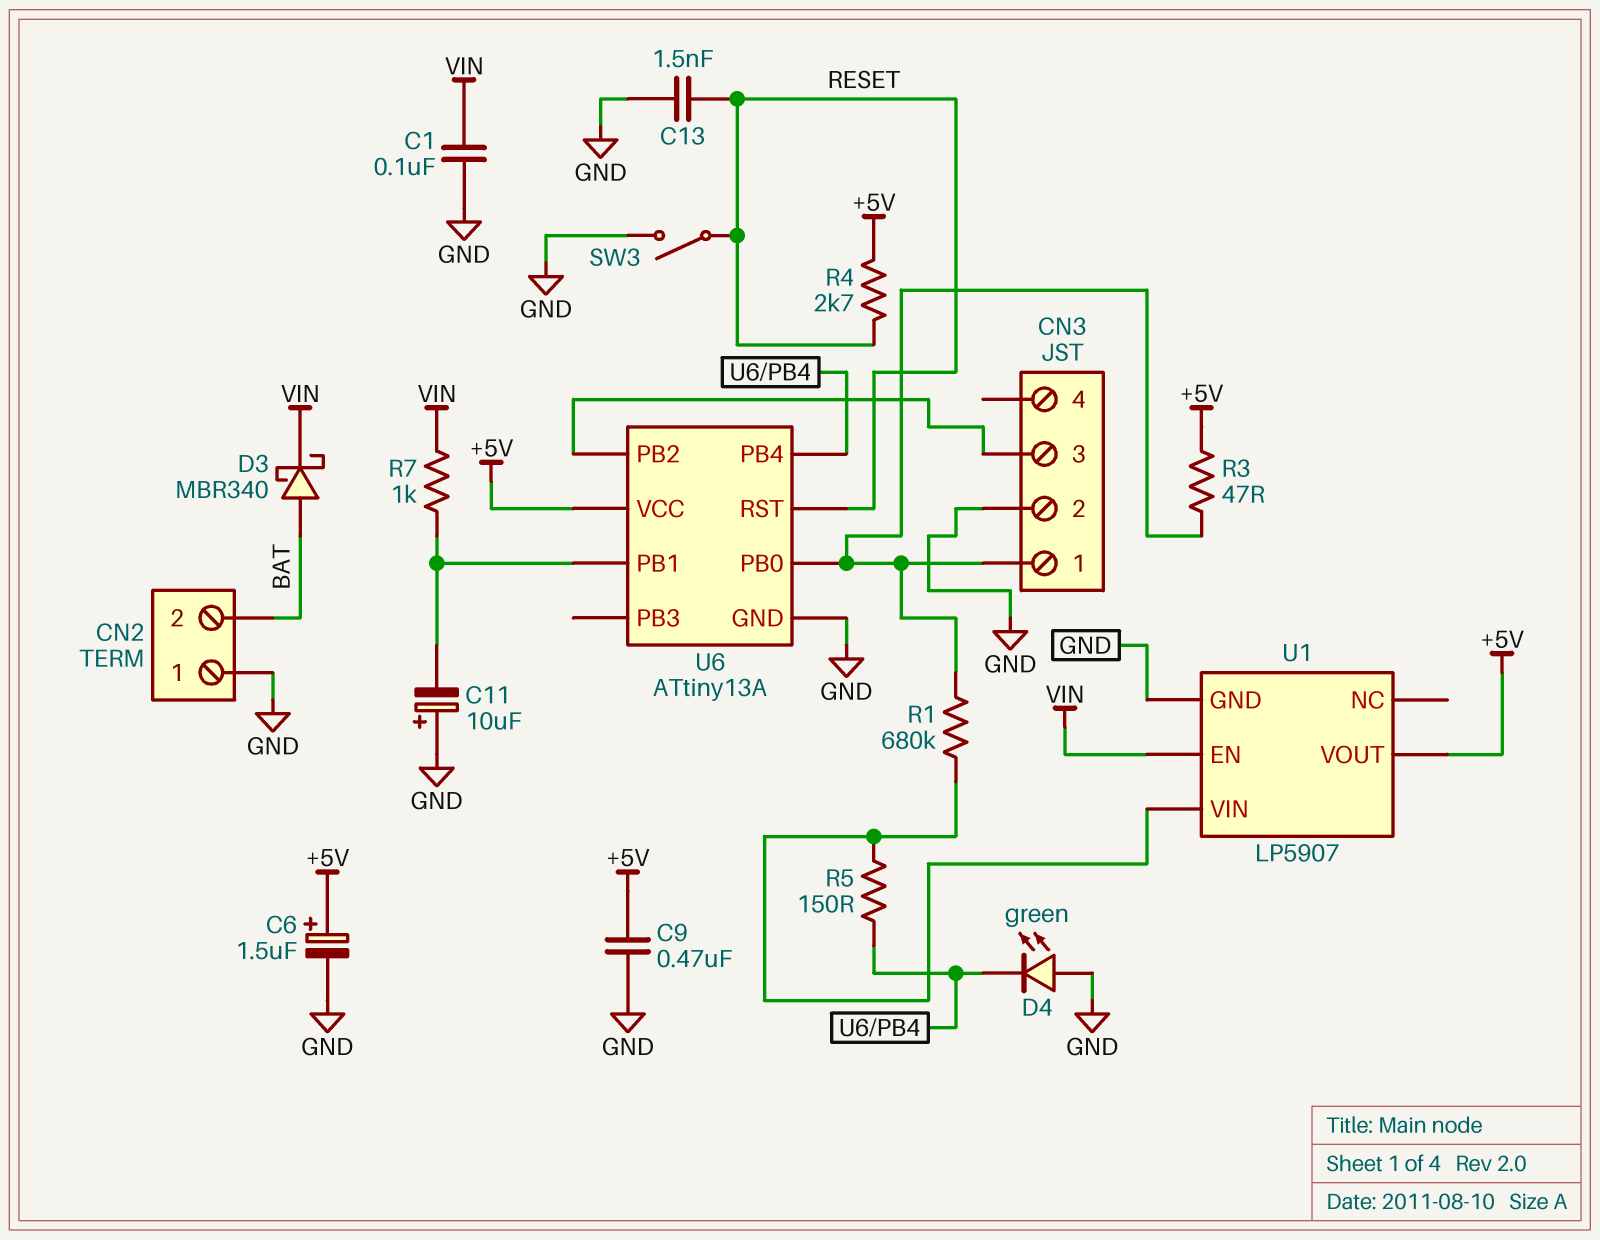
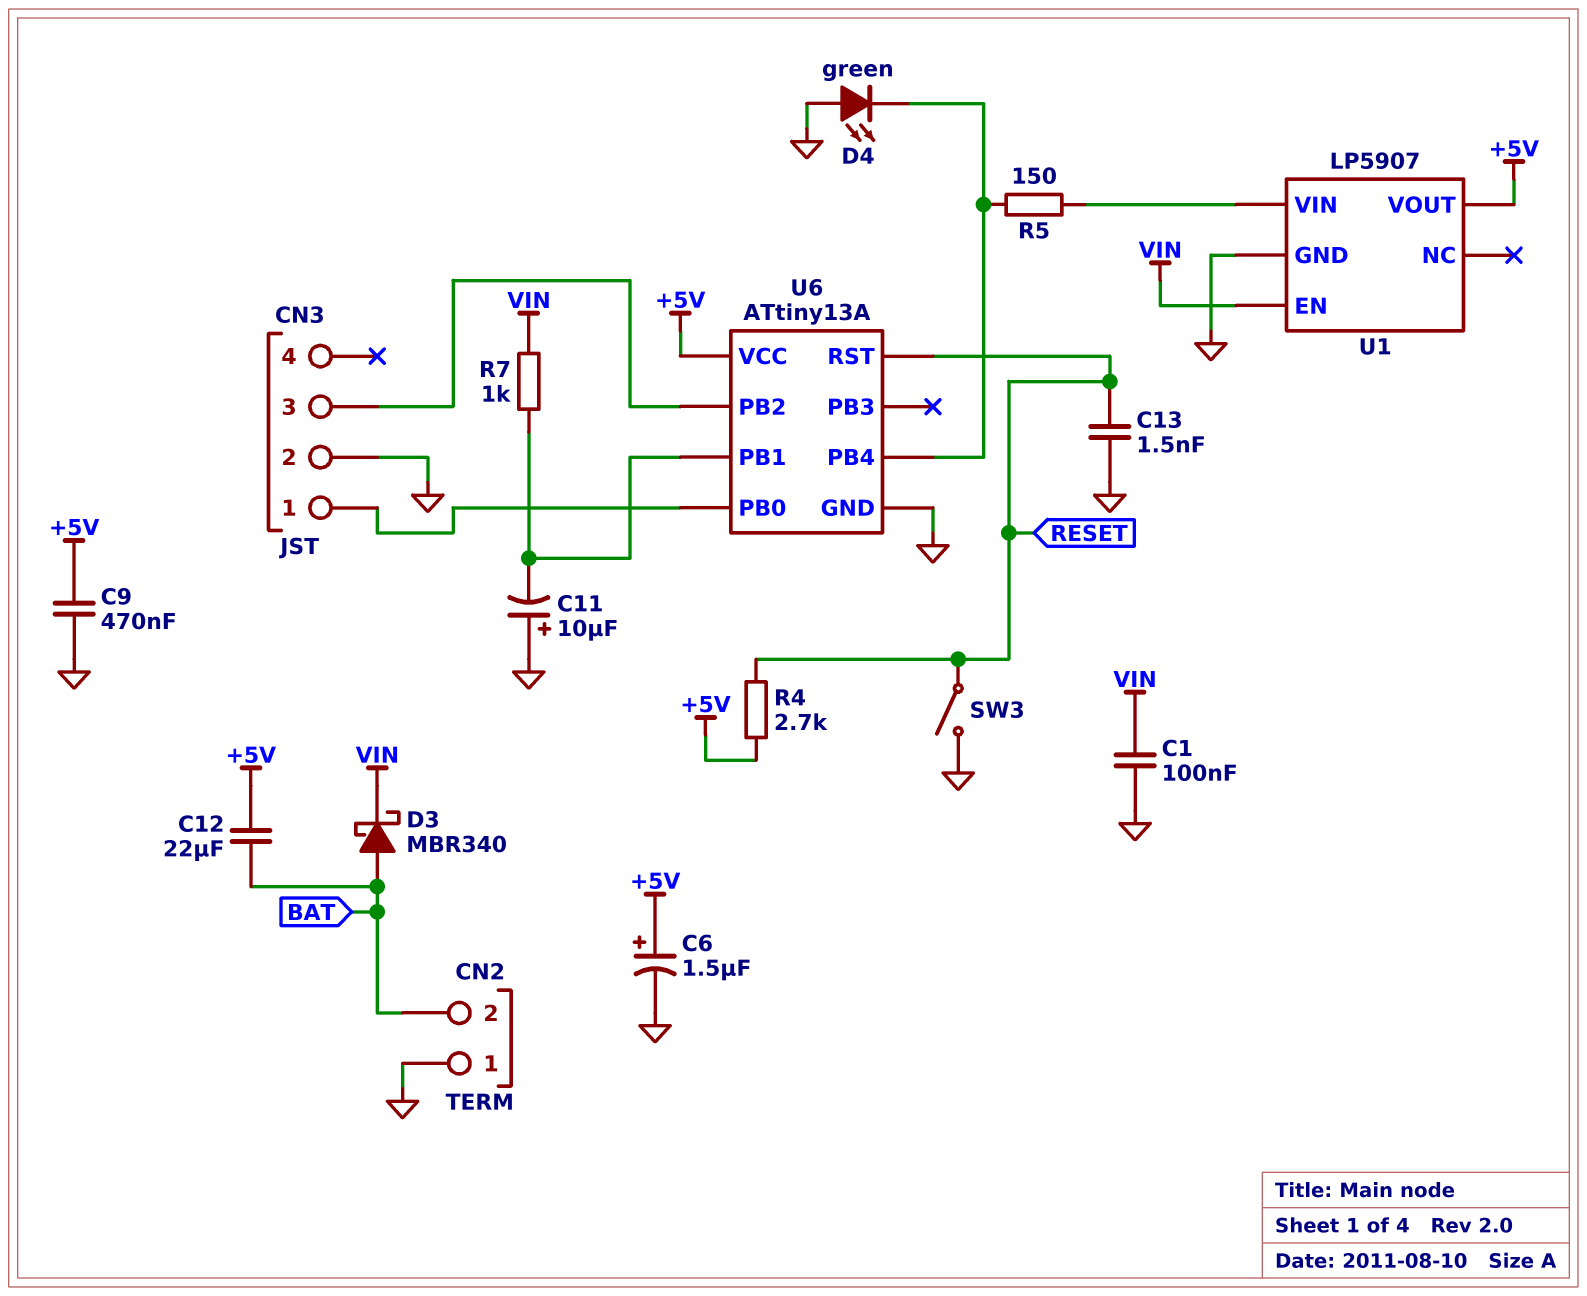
C12: none -> 22uF (+5V, BAT)
R1: 680k (CN3/1, U1/VIN) -> none
R3: 47 (+5V, CN3/1) -> none

